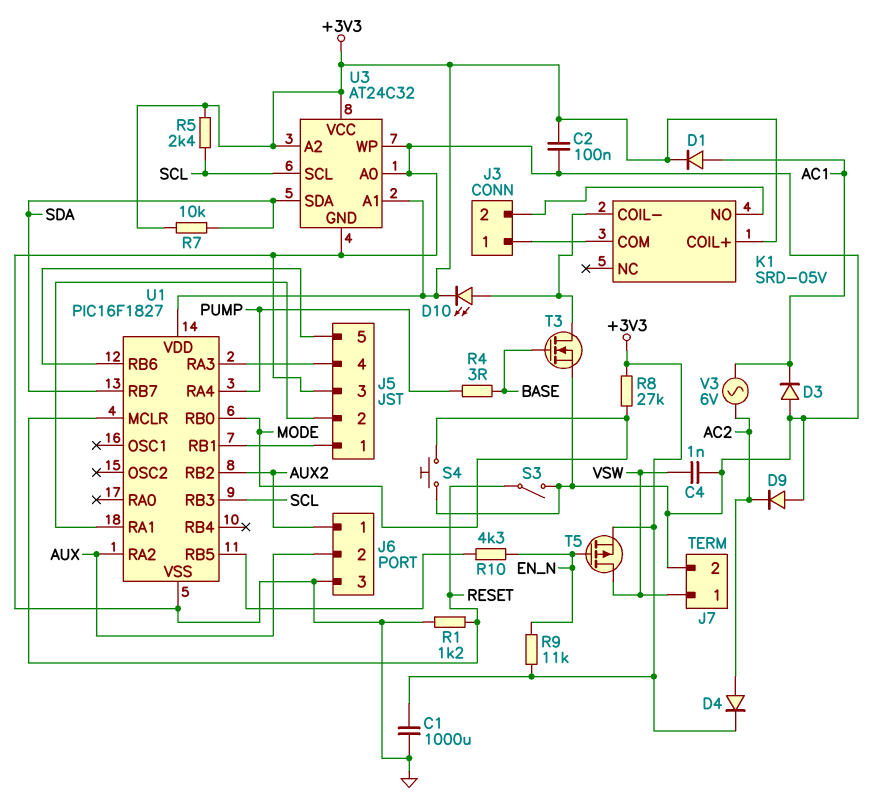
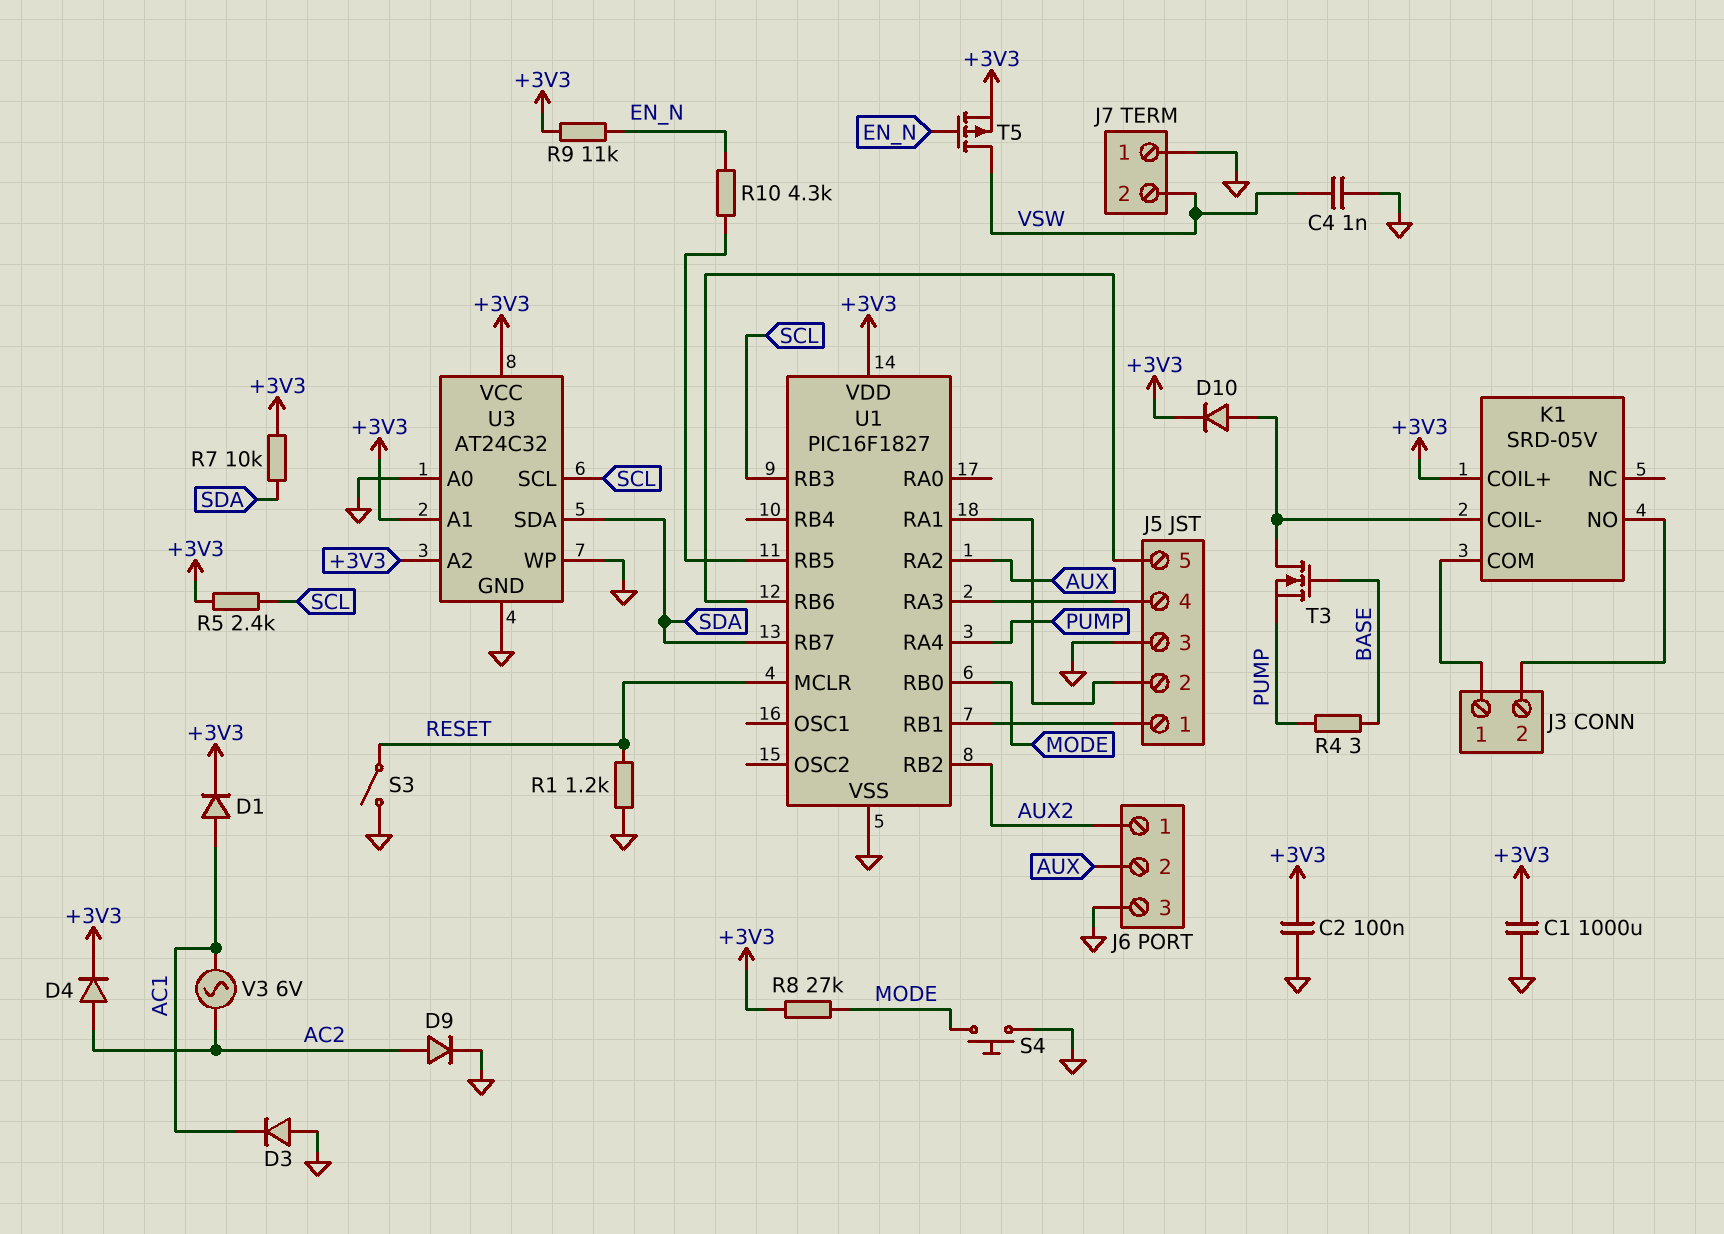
D9: diode (A GND, K AC2) -> diode (A AC2, K GND)
D10: LED (A K1/COIL-, K +3V3) -> diode (A K1/COIL-, K +3V3)
J7 pin 1: VSW -> GND
J7 pin 2: GND -> VSW
T3: NMOS (G BASE, D K1/COIL-, S GND) -> NMOS (G BASE, D K1/COIL-, S PUMP)

